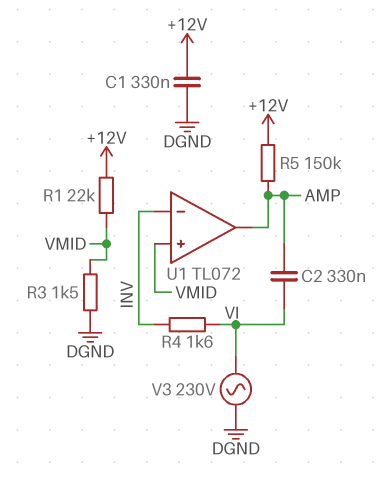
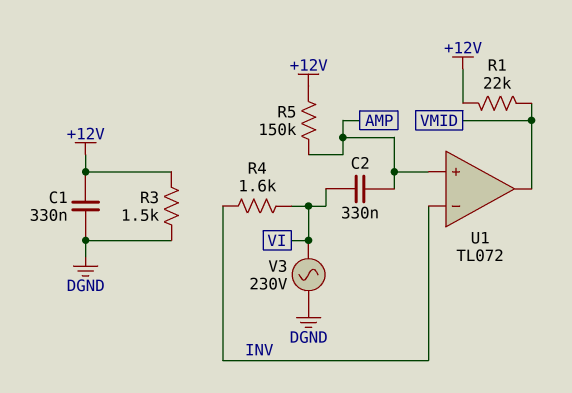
R3: 1.5k (DGND, VMID) -> 1.5k (+12V, DGND)
U1 pin in+: VMID -> AMP
U1 pin out: AMP -> VMID

